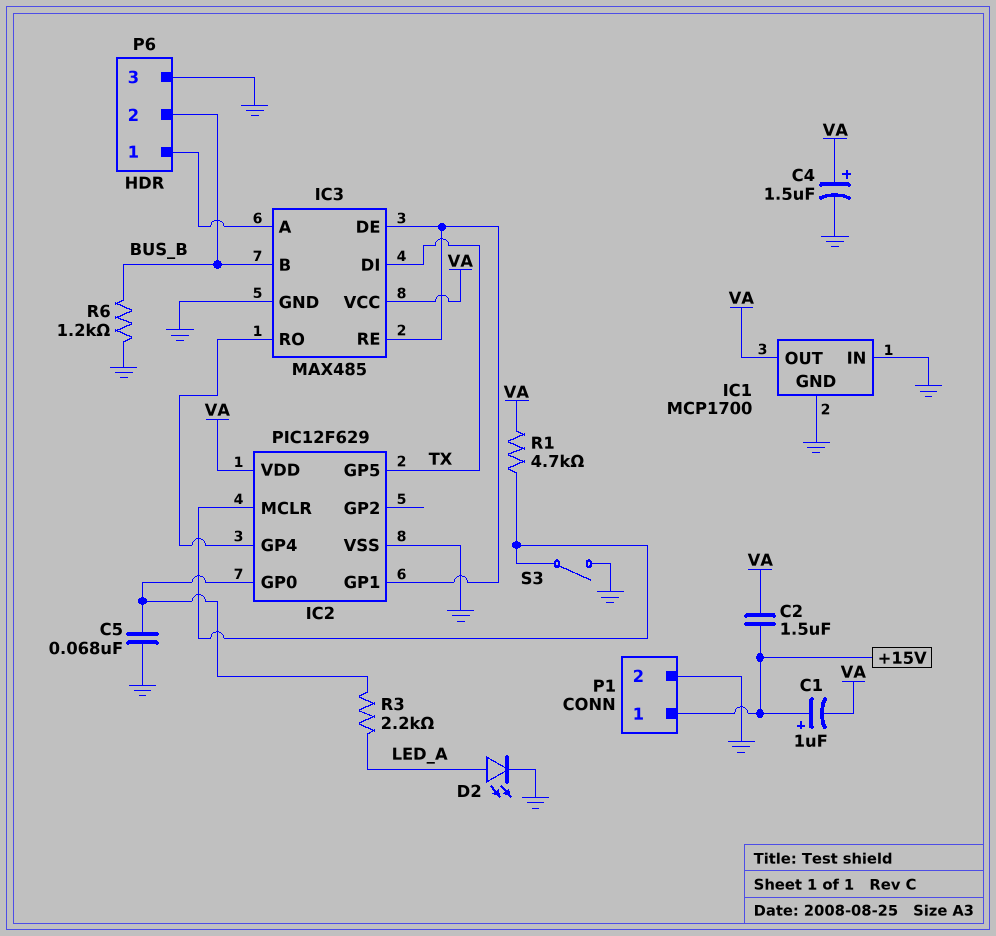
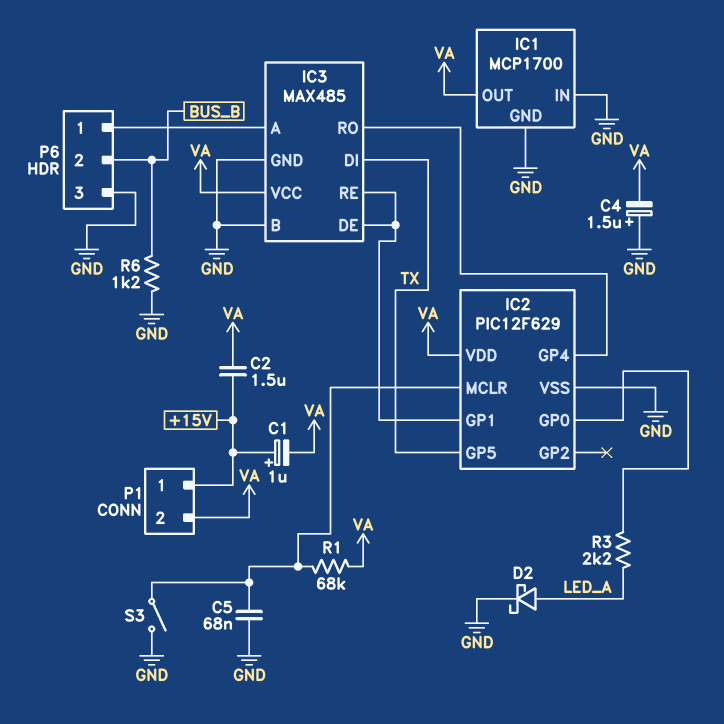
C4: 1.5uF (plus VA, minus GND) -> 1.5uF (plus GND, minus VA)
C5: 68nF (GND, IC2/GP0) -> 68nF (GND, IC2/MCLR)
D2: LED (A LED_A, K GND) -> schottky (A LED_A, K GND)
IC3 pin B: BUS_B -> GND
P1 pin 2: GND -> VA
R1: 4.7k (IC2/MCLR, VA) -> 68k (IC2/MCLR, VA)

